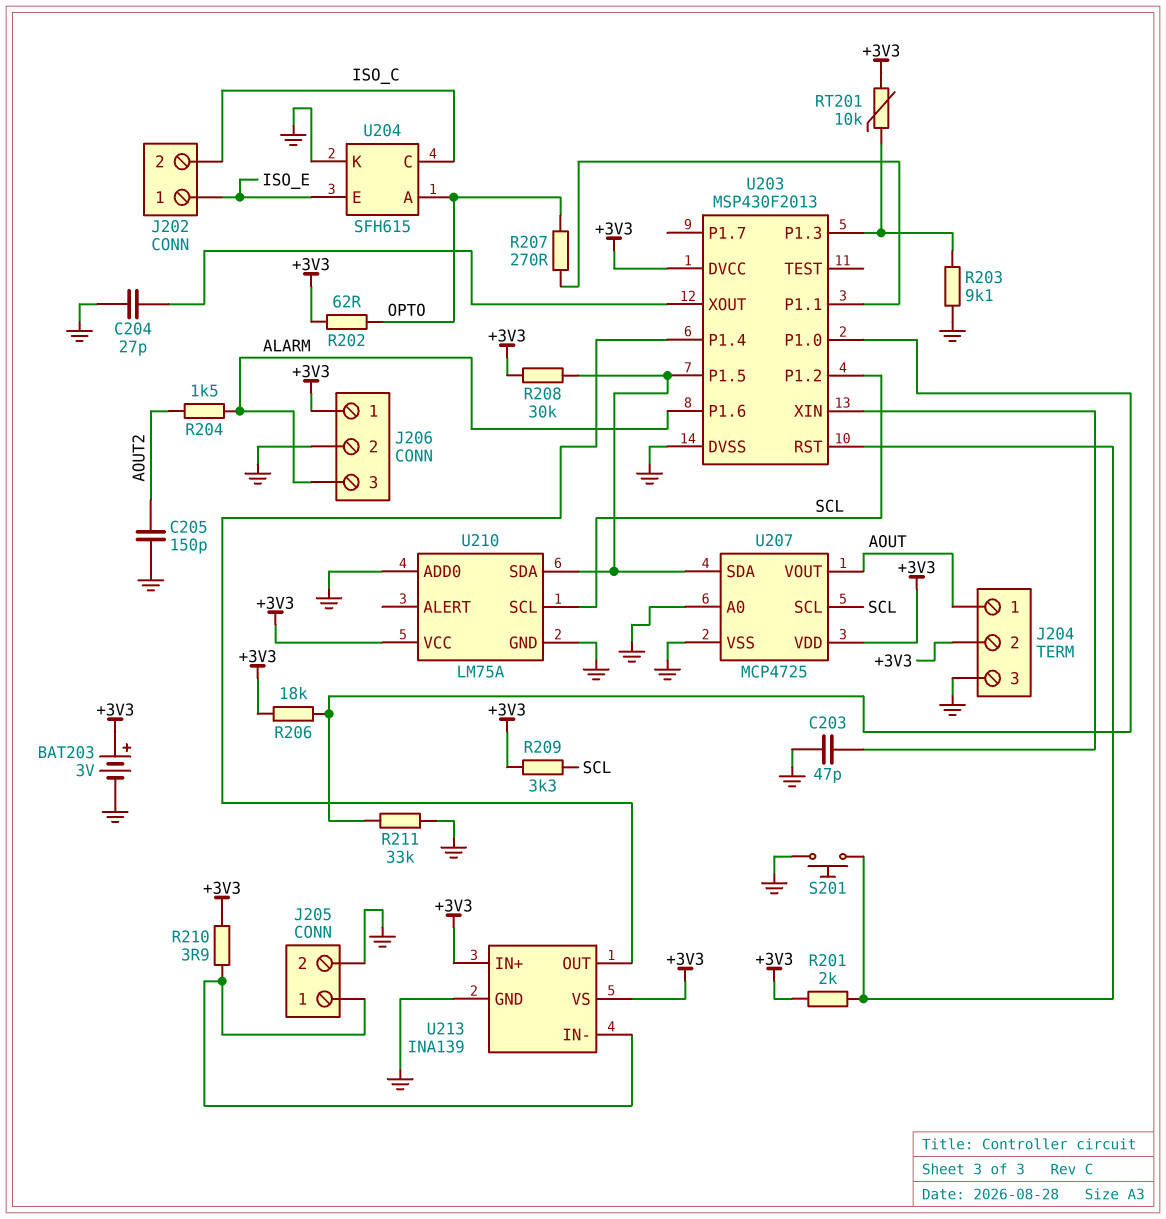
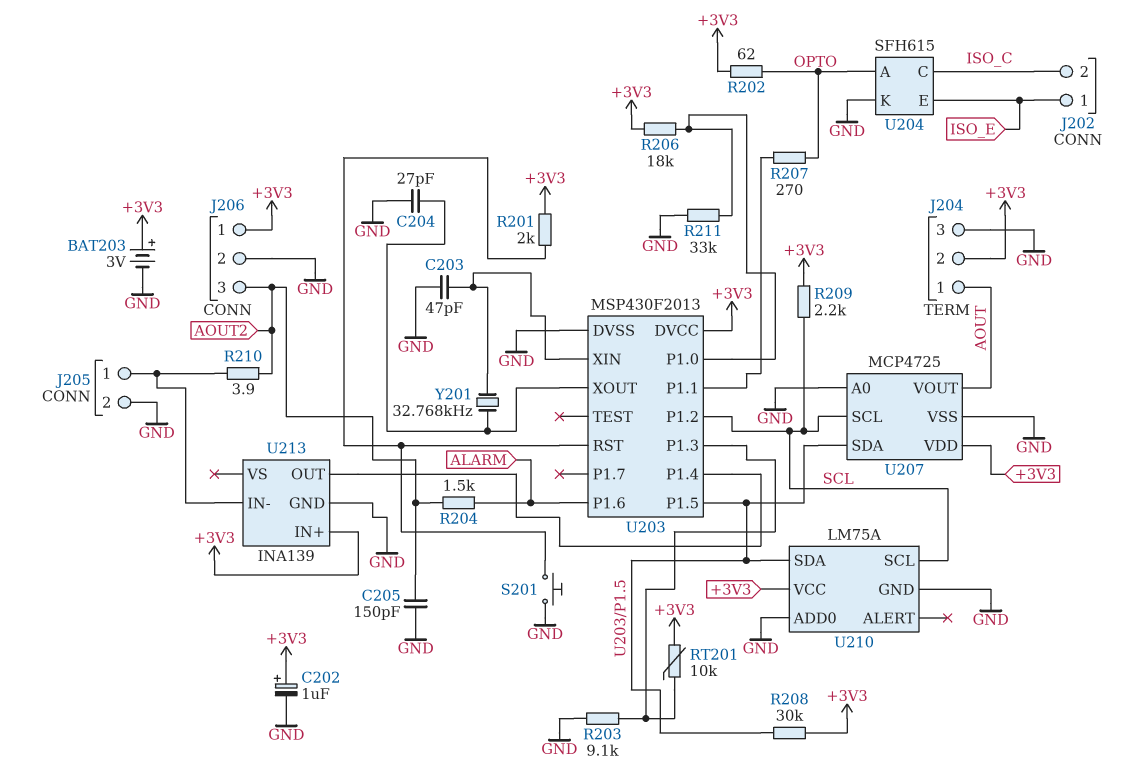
C202: none -> 1uF (plus +3V3, minus GND)
J206 pin 3: ALARM -> AOUT2
R209: 3.3k (+3V3, SCL) -> 2.2k (+3V3, SCL)
R210: 3.9 (+3V3, J205/1) -> 3.9 (AOUT2, J205/1)
U213 pin VS: +3V3 -> none
Y201: none -> 32.768kHz (U203/XIN, U203/XOUT)

